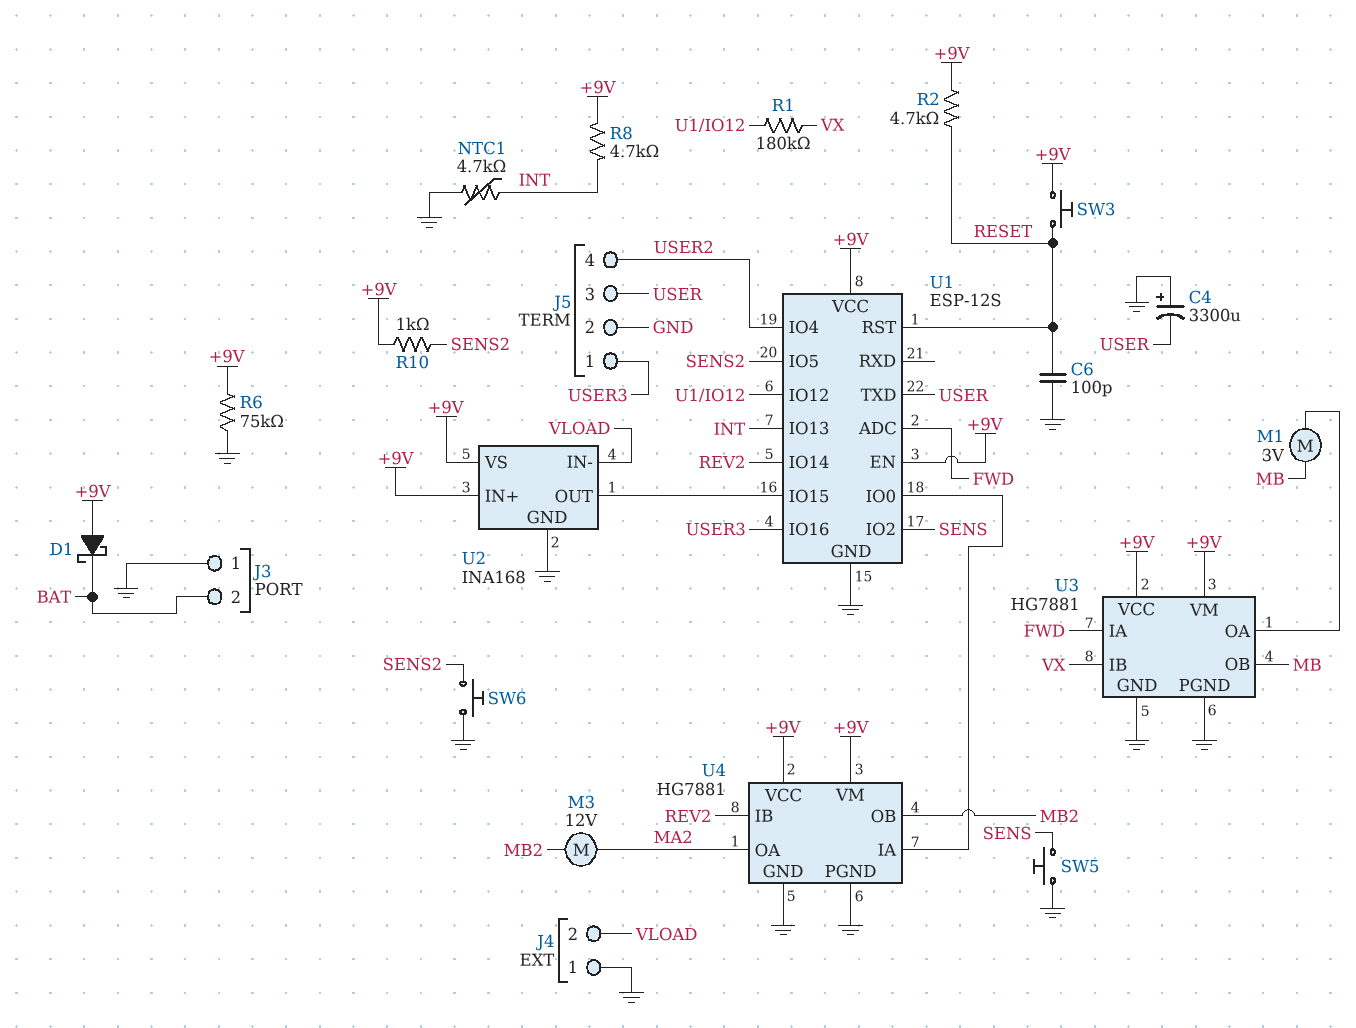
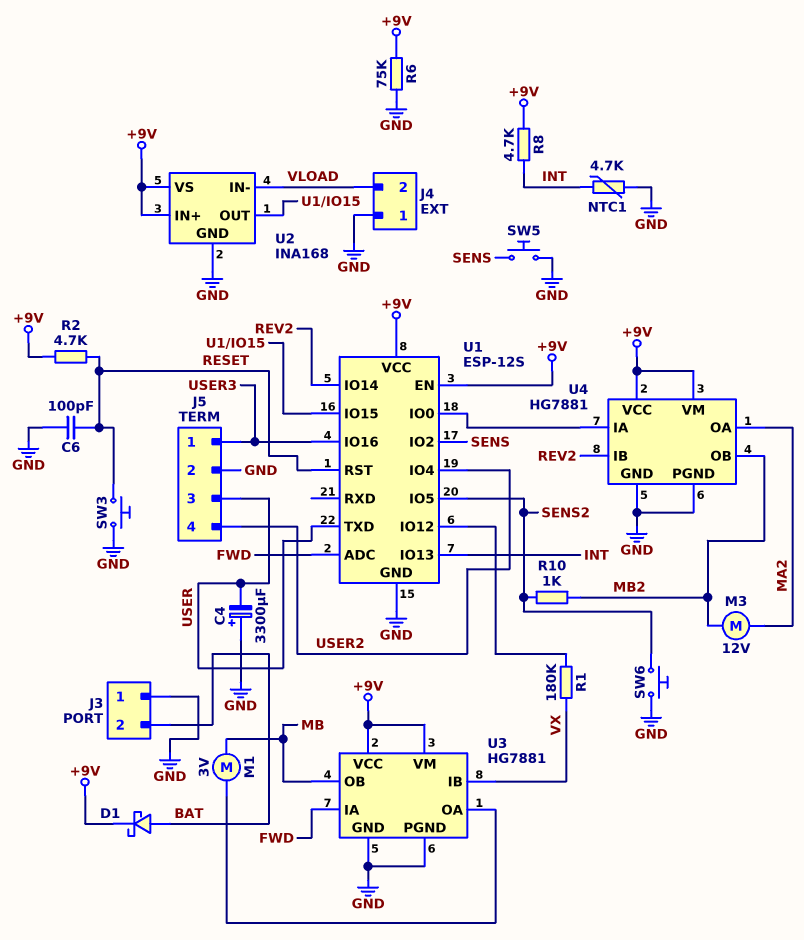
D1: schottky (A +9V, K BAT) -> schottky (A BAT, K +9V)
R10: 1k (+9V, SENS2) -> 1k (MB2, SENS2)
SW3: button (+9V, RESET) -> button (GND, RESET)

